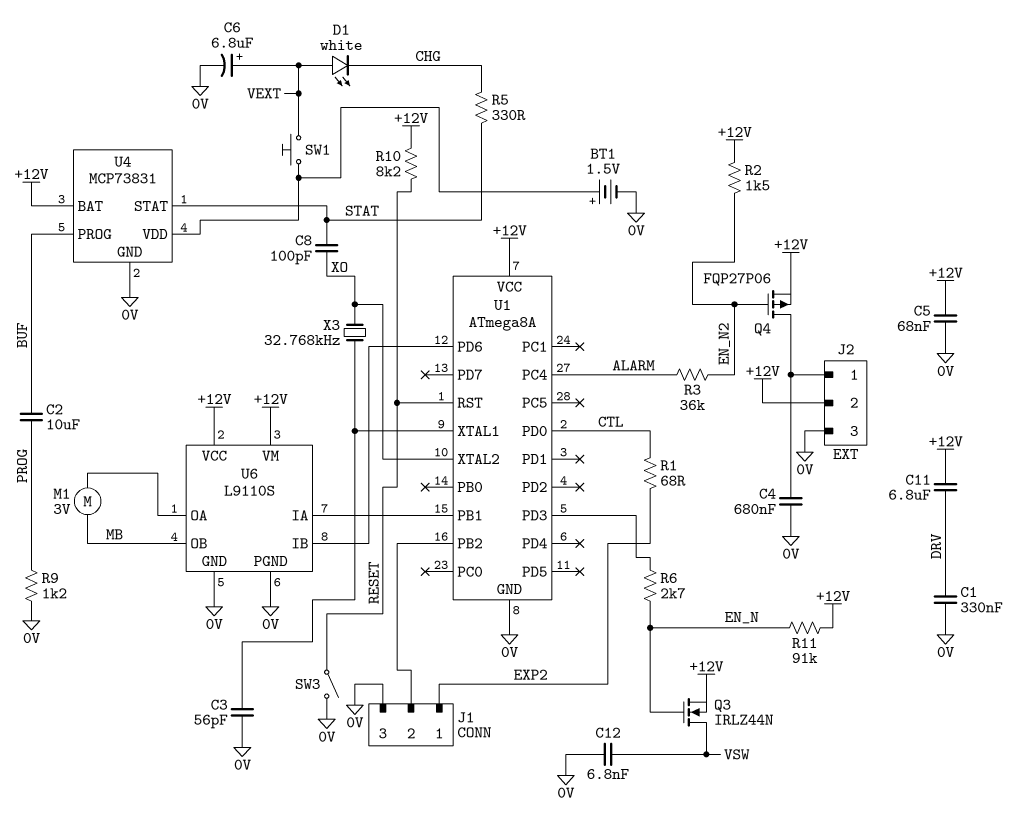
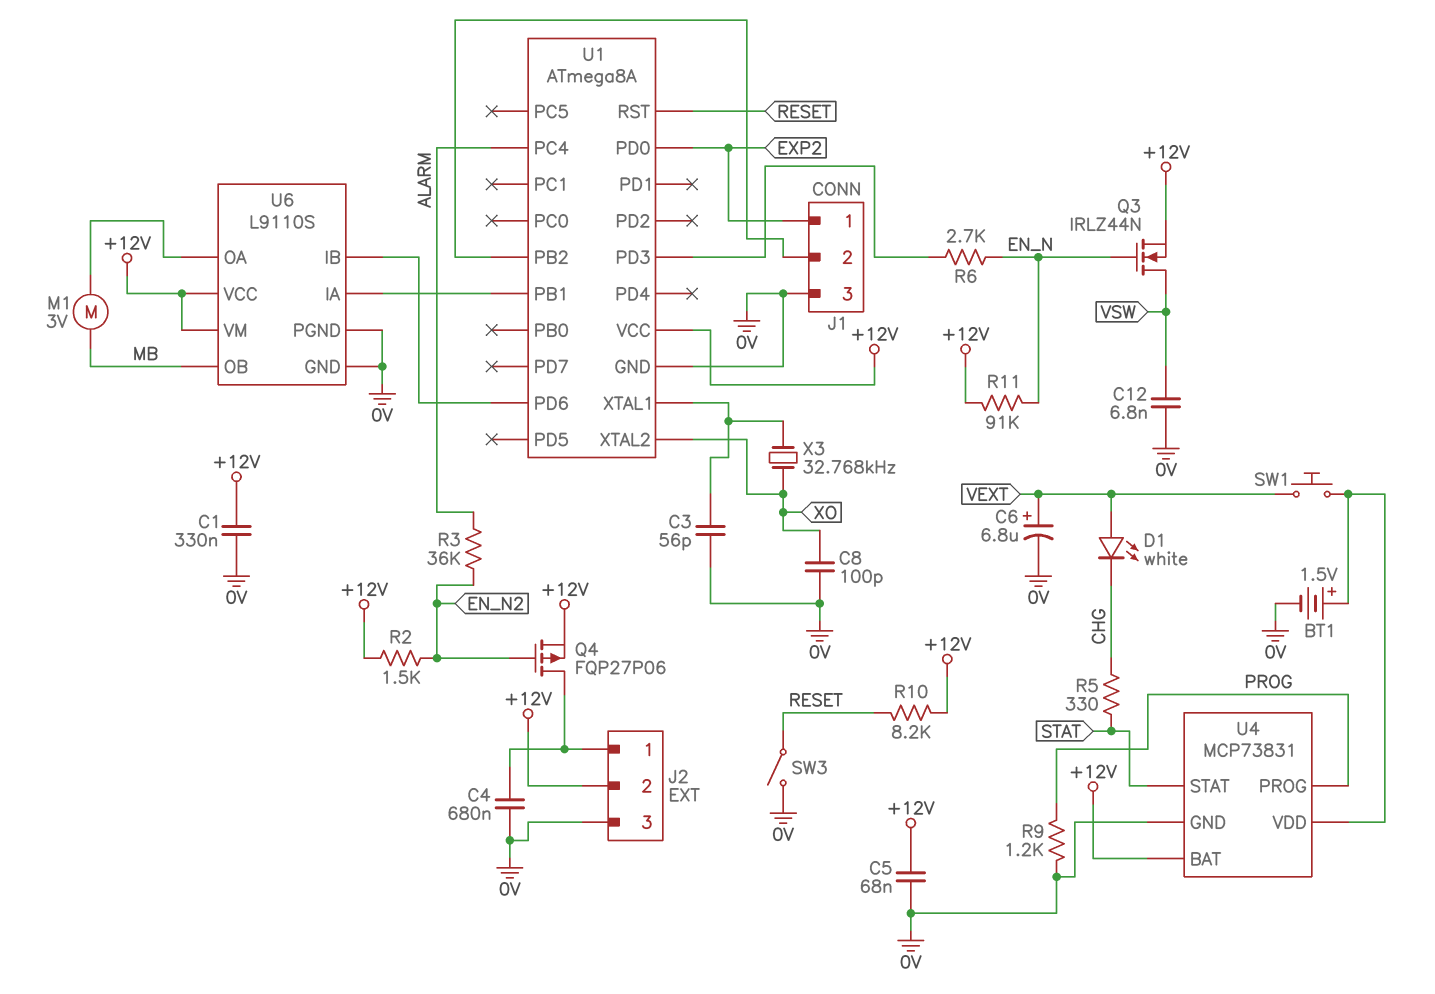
C1: 330nF (0V, DRV) -> 330nF (+12V, 0V)
C2: 10uF (BUF, PROG) -> none
C8: 100pF (STAT, XO) -> 100pF (0V, XO)
C11: 6.8uF (+12V, DRV) -> none
R1: 68 (CTL, EXP2) -> none
U1 pin PD0: CTL -> EXP2
U4 pin PROG: BUF -> PROG

